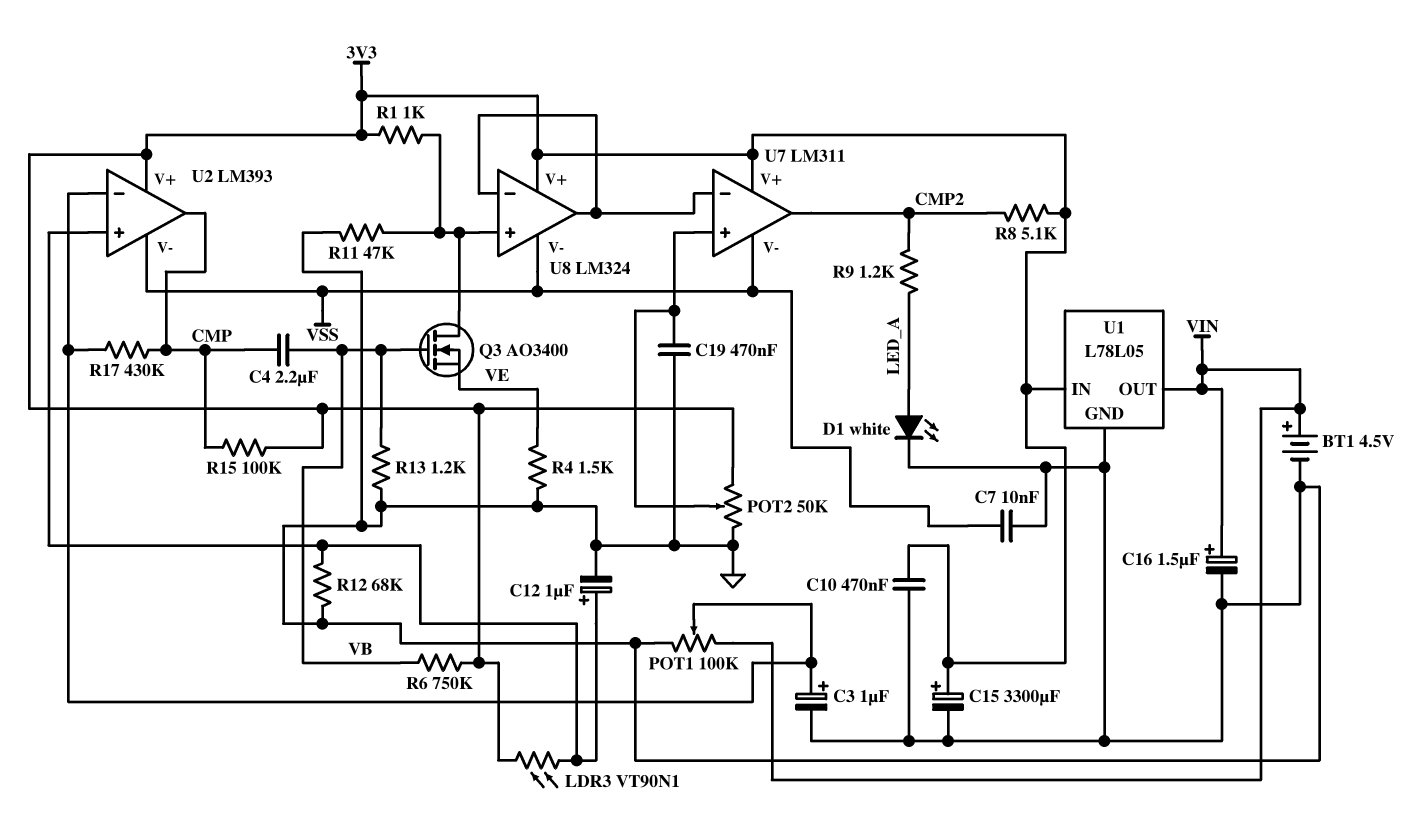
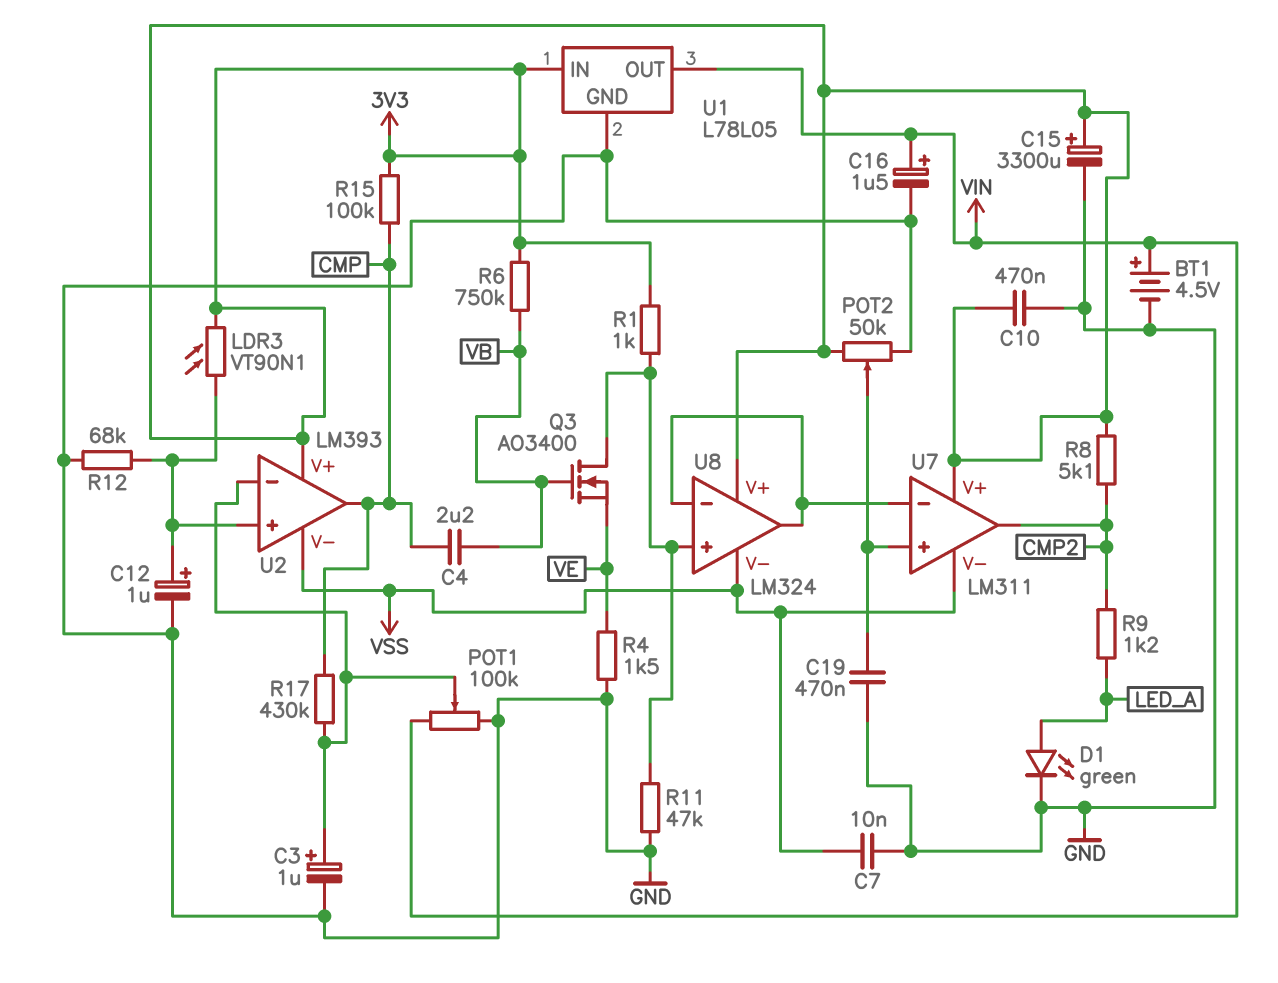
D1: LED white (A LED_A, K GND) -> LED green (A LED_A, K GND)
R13: 1.2k (GND, VB) -> none

